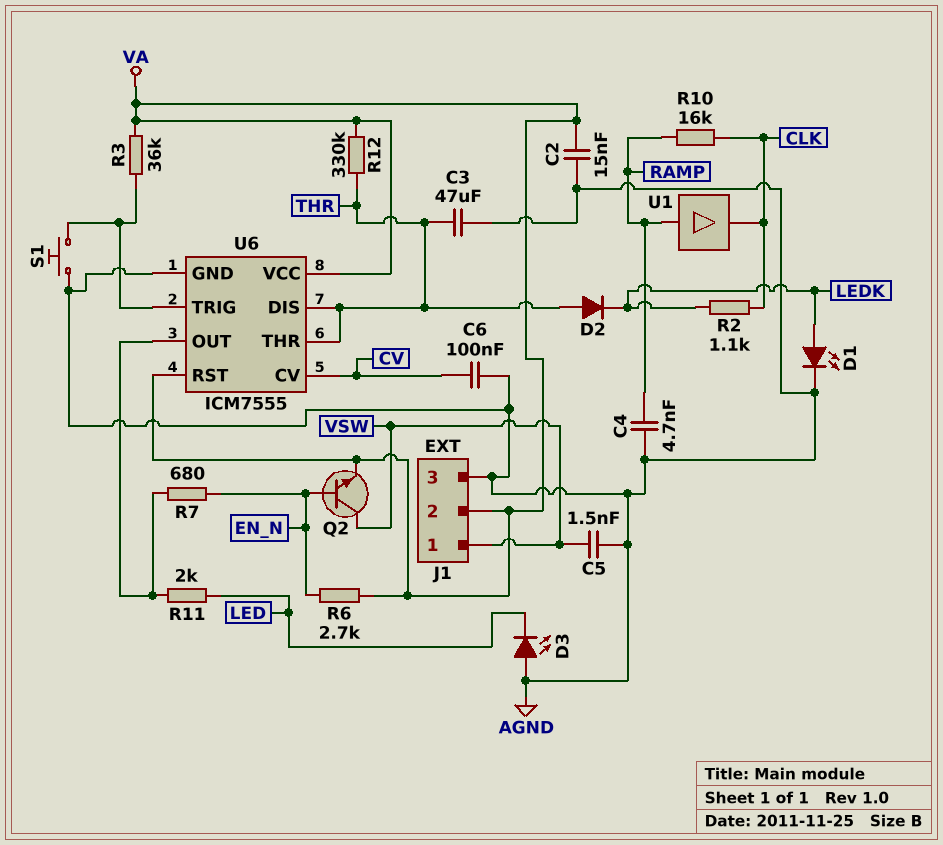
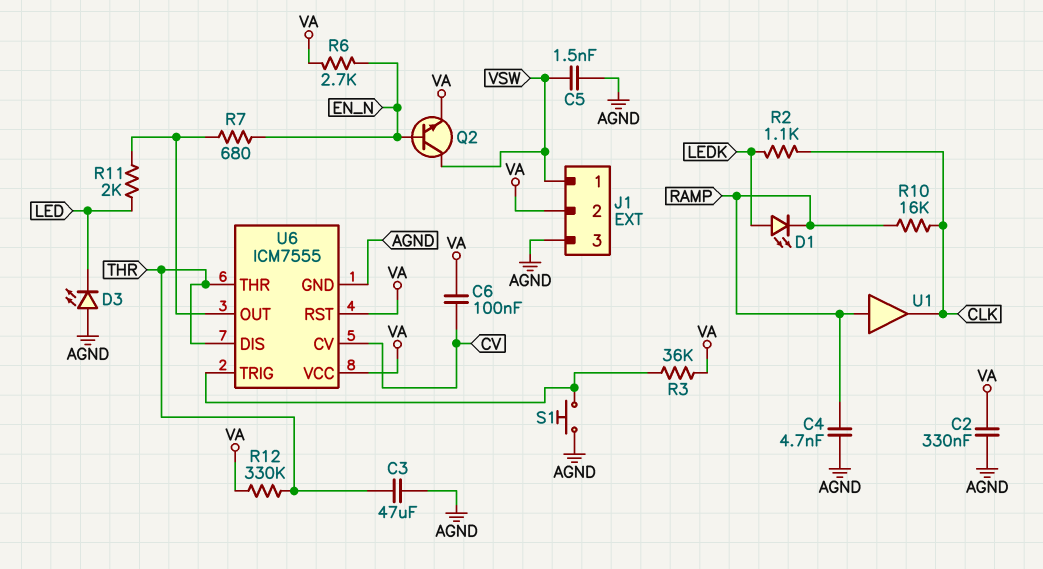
C2: 15nF (AGND, VA) -> 330nF (AGND, VA)
C6: 100nF (AGND, CV) -> 100nF (CV, VA)
D1: LED (A LEDK, K AGND) -> LED (A LEDK, K RAMP)
D2: diode (A THR, K LEDK) -> none

